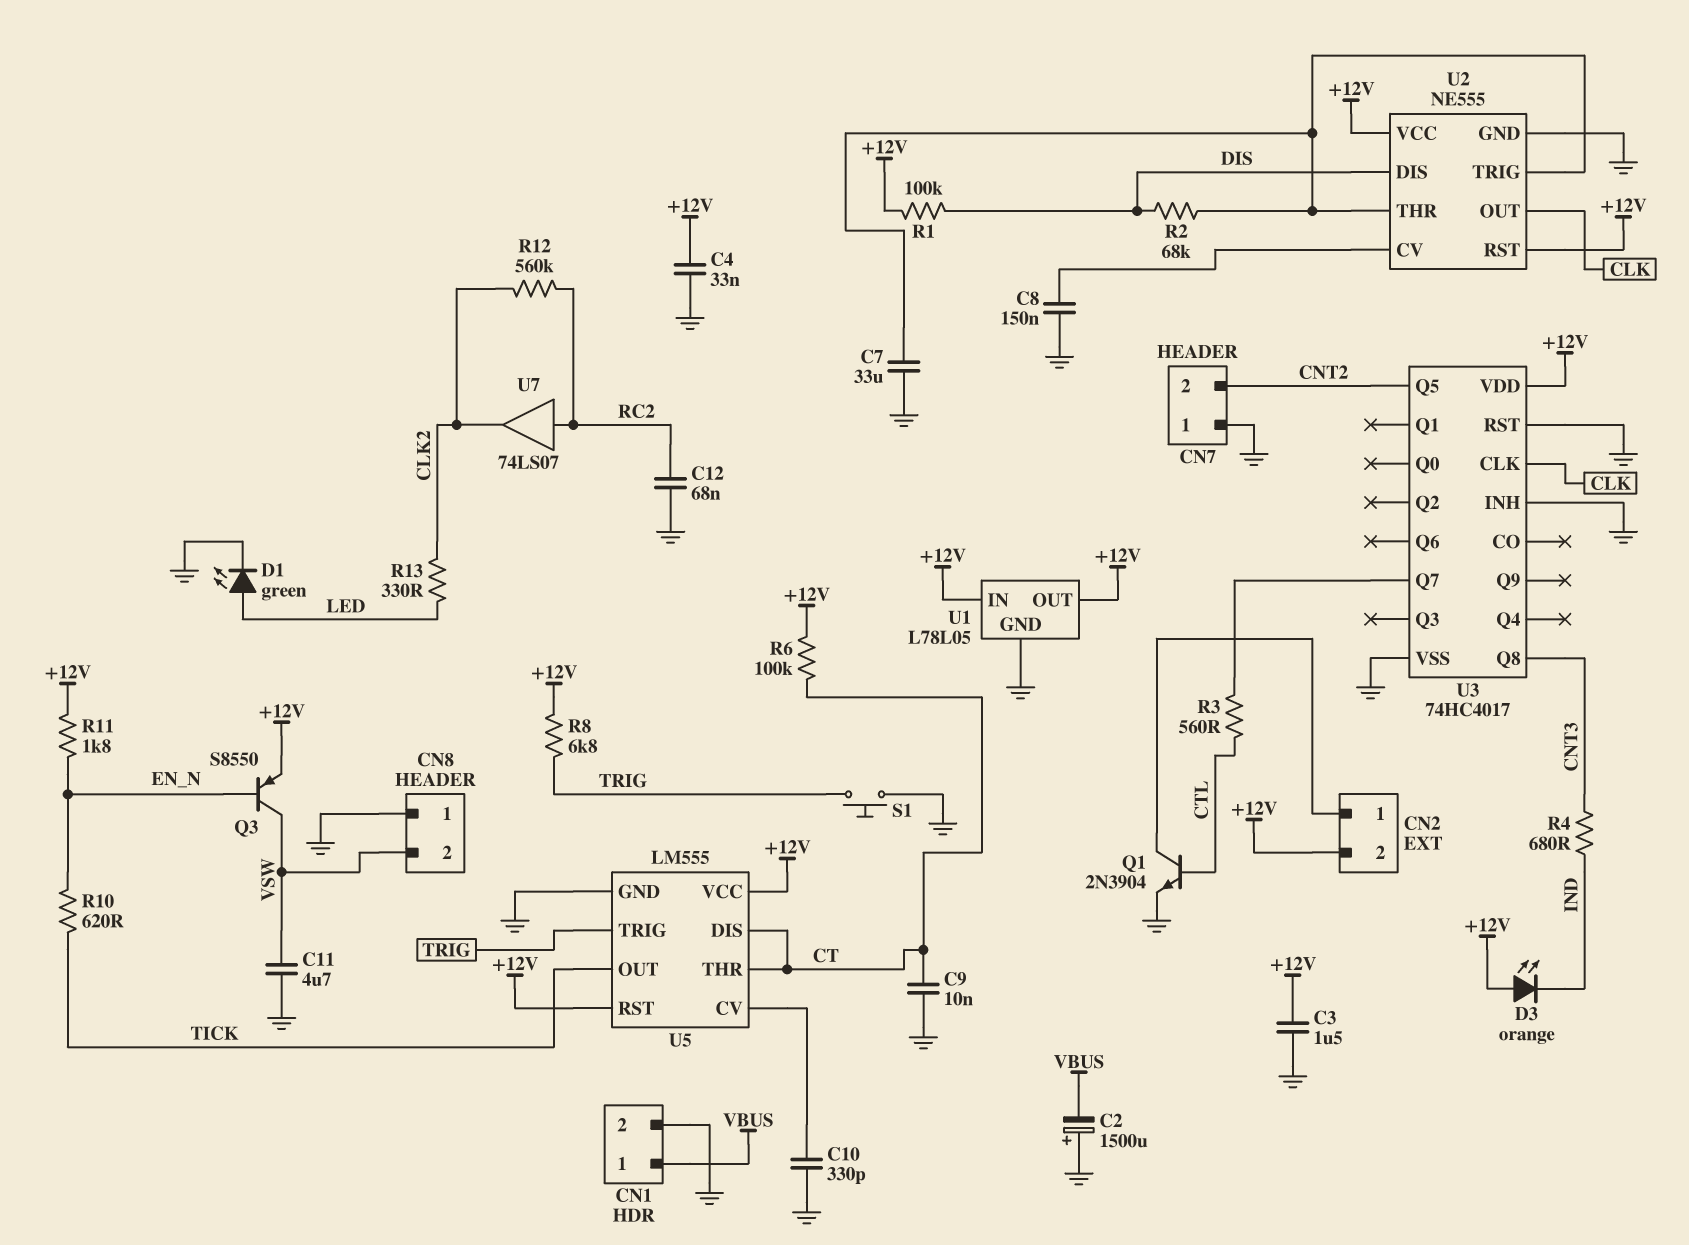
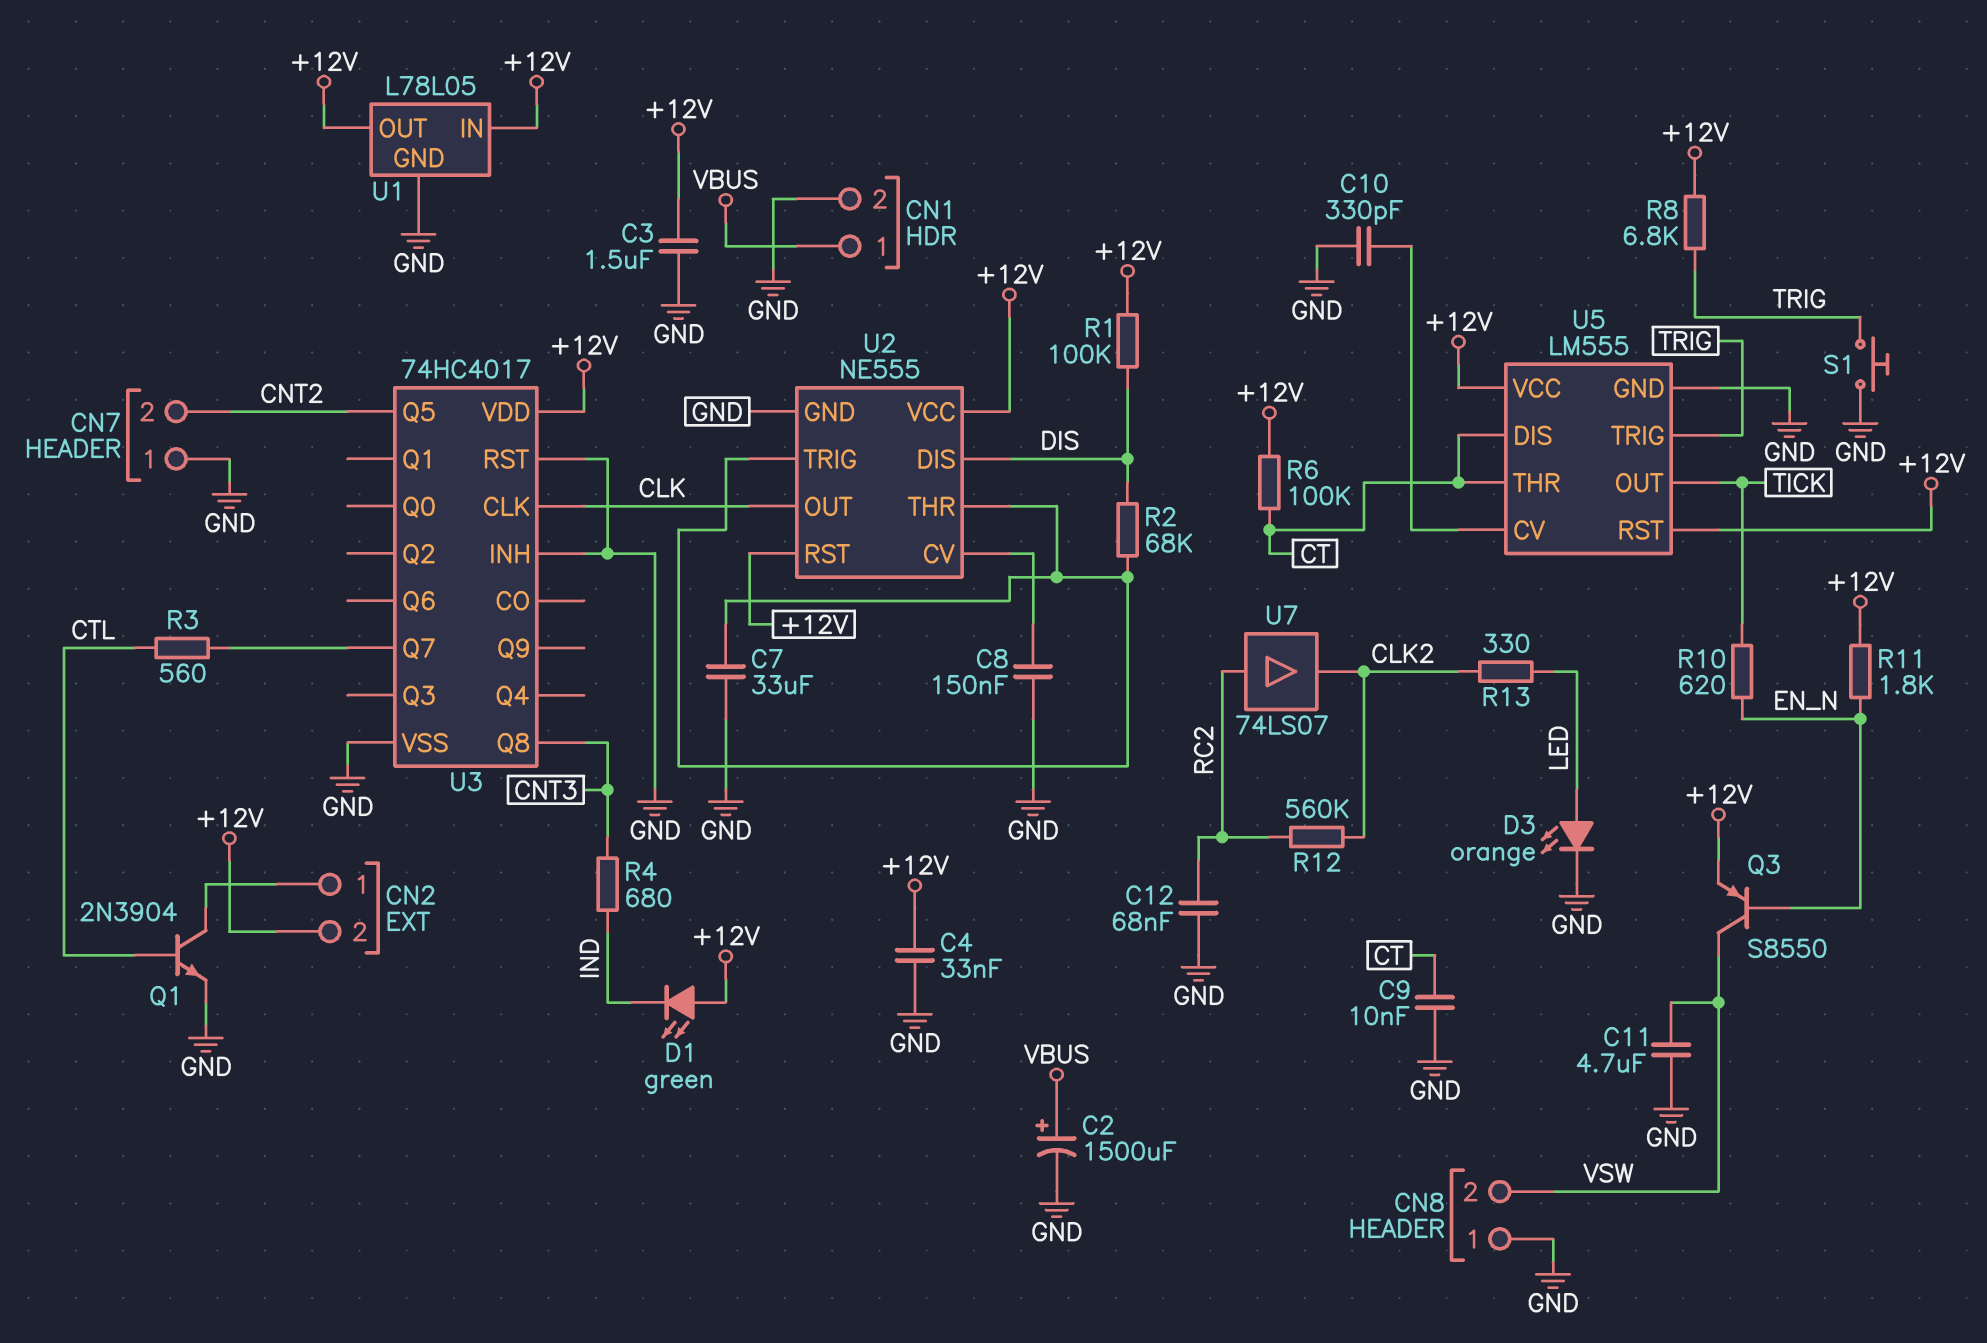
C2: 1500uF (plus GND, minus VBUS) -> 1500uF (plus VBUS, minus GND)
D1: LED green (A LED, K GND) -> LED green (A +12V, K IND)
D3: LED orange (A +12V, K IND) -> LED orange (A LED, K GND)

